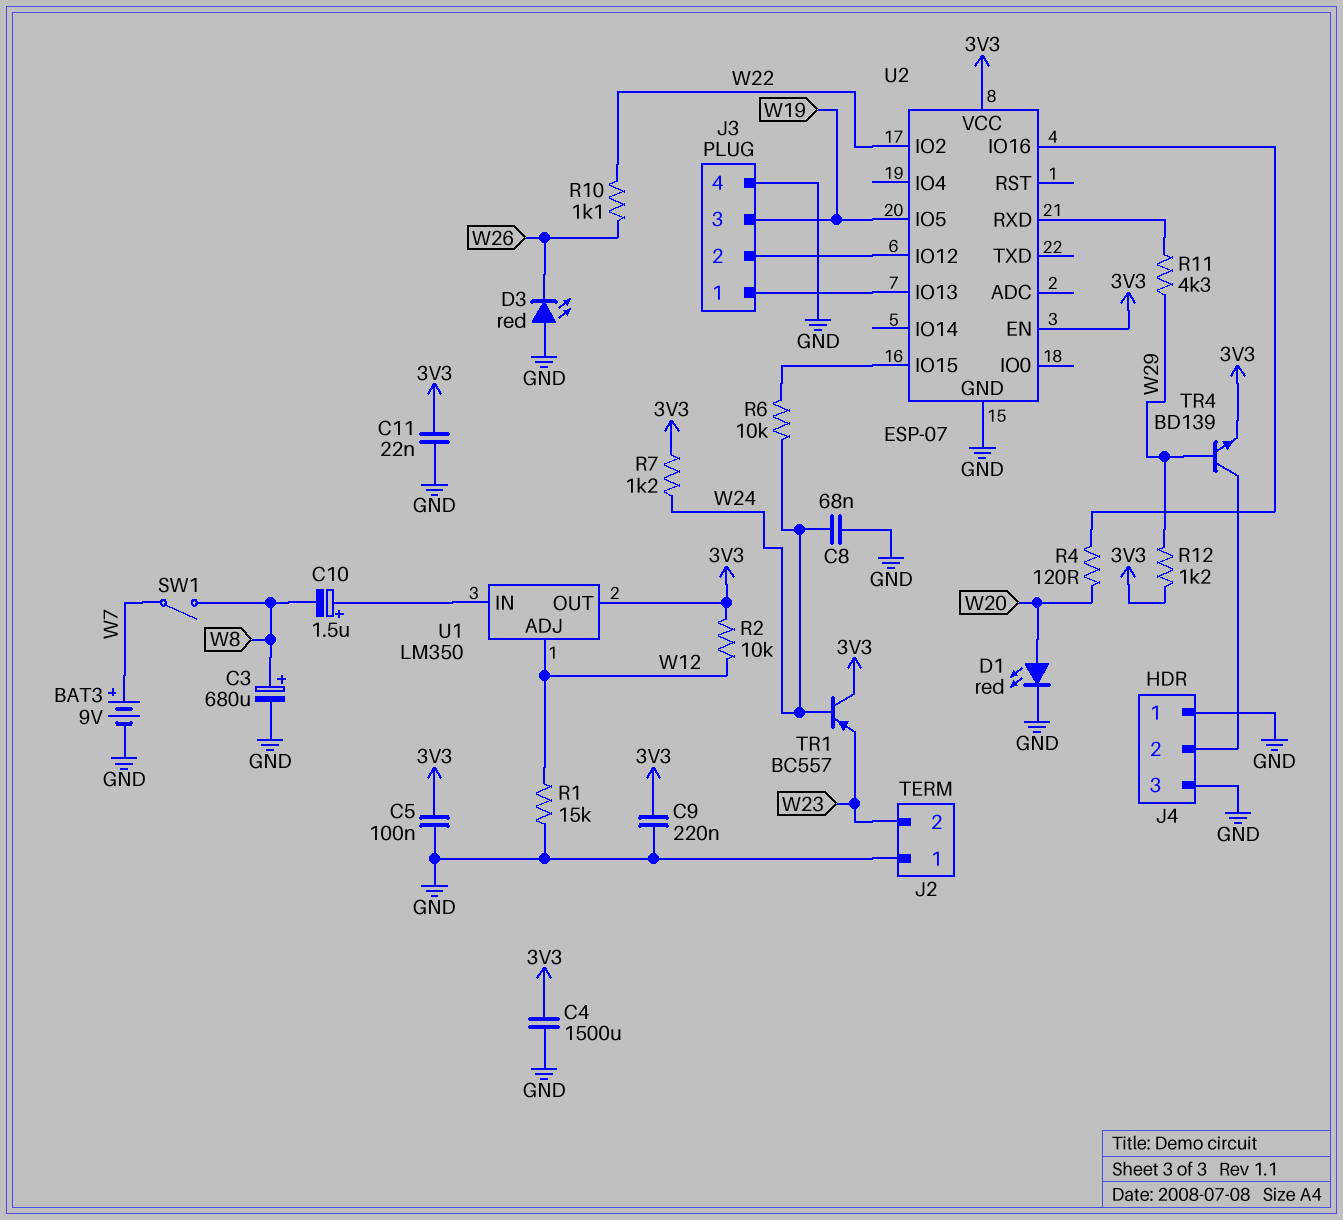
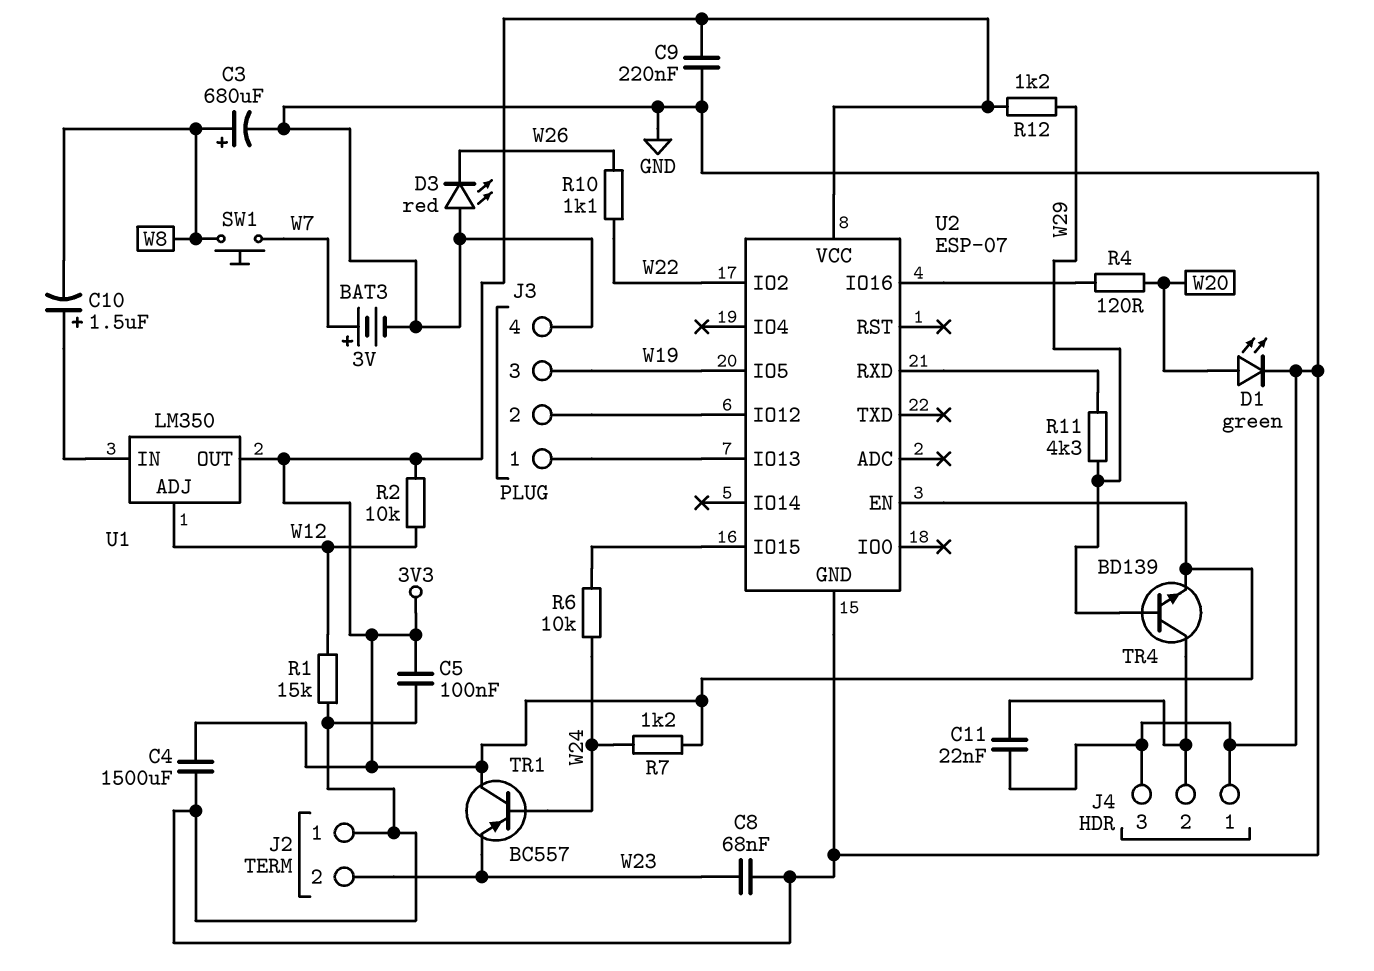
BAT3: 9V (plus W7, minus GND) -> 3V (plus W7, minus GND)
C8: 68nF (GND, W24) -> 68nF (GND, W23)
C11: 22nF (3V3, GND) -> 22nF (GND, J4/2)
D1: LED red (A W20, K GND) -> LED green (A W20, K GND)
SW1: switch (W7, W8) -> button (W7, W8)

